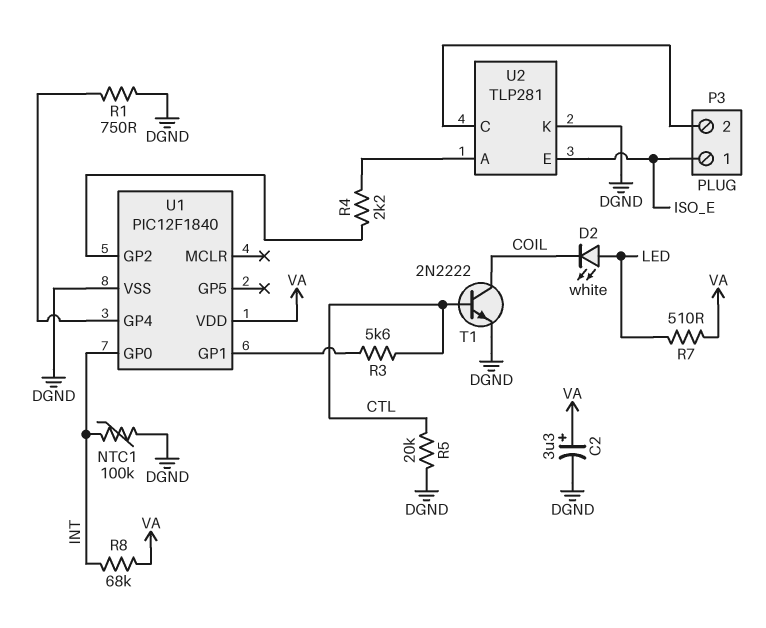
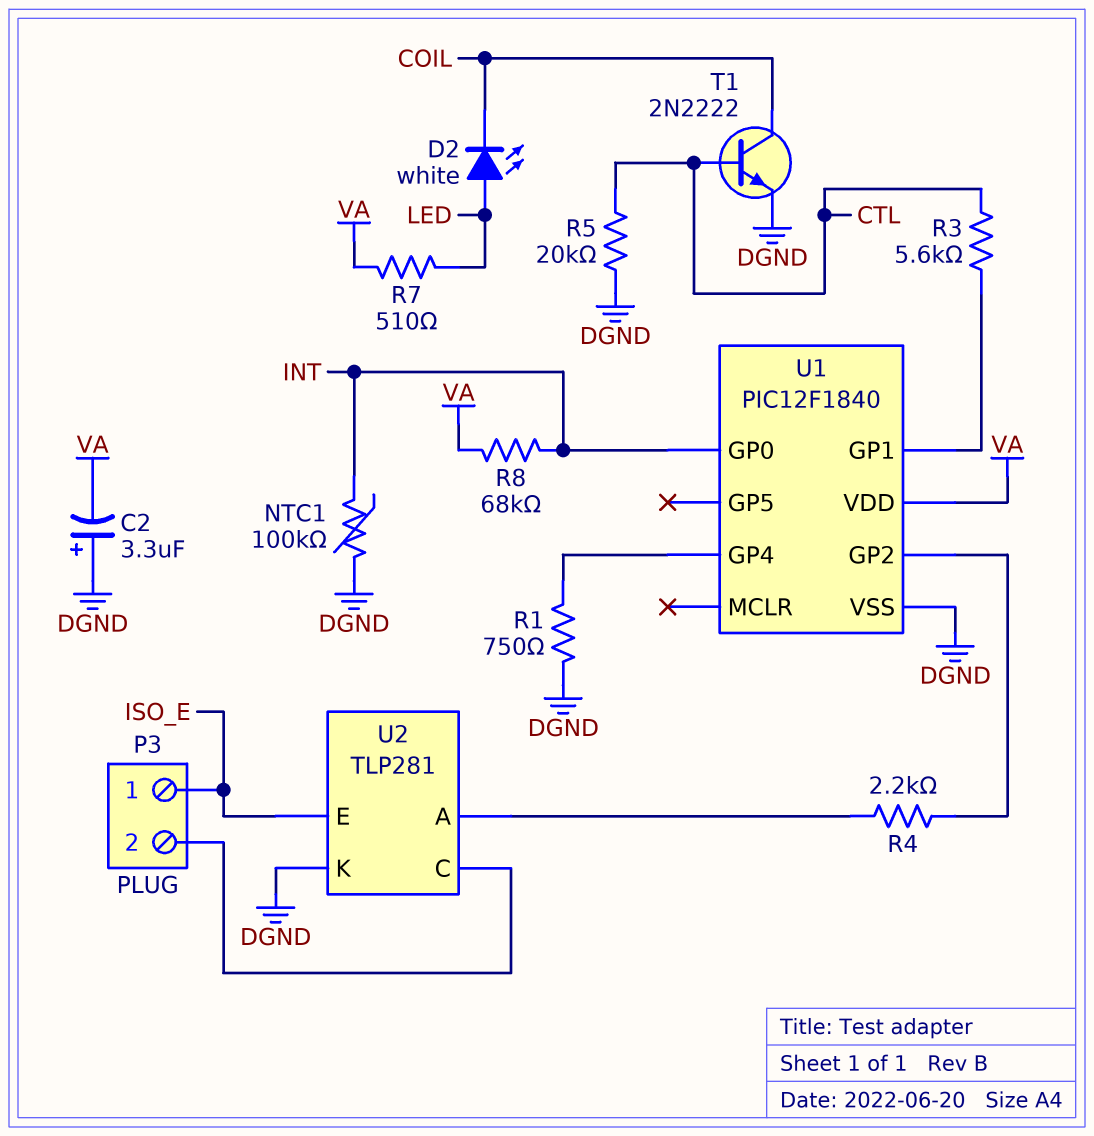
C2: 3.3uF (plus VA, minus DGND) -> 3.3uF (plus DGND, minus VA)

